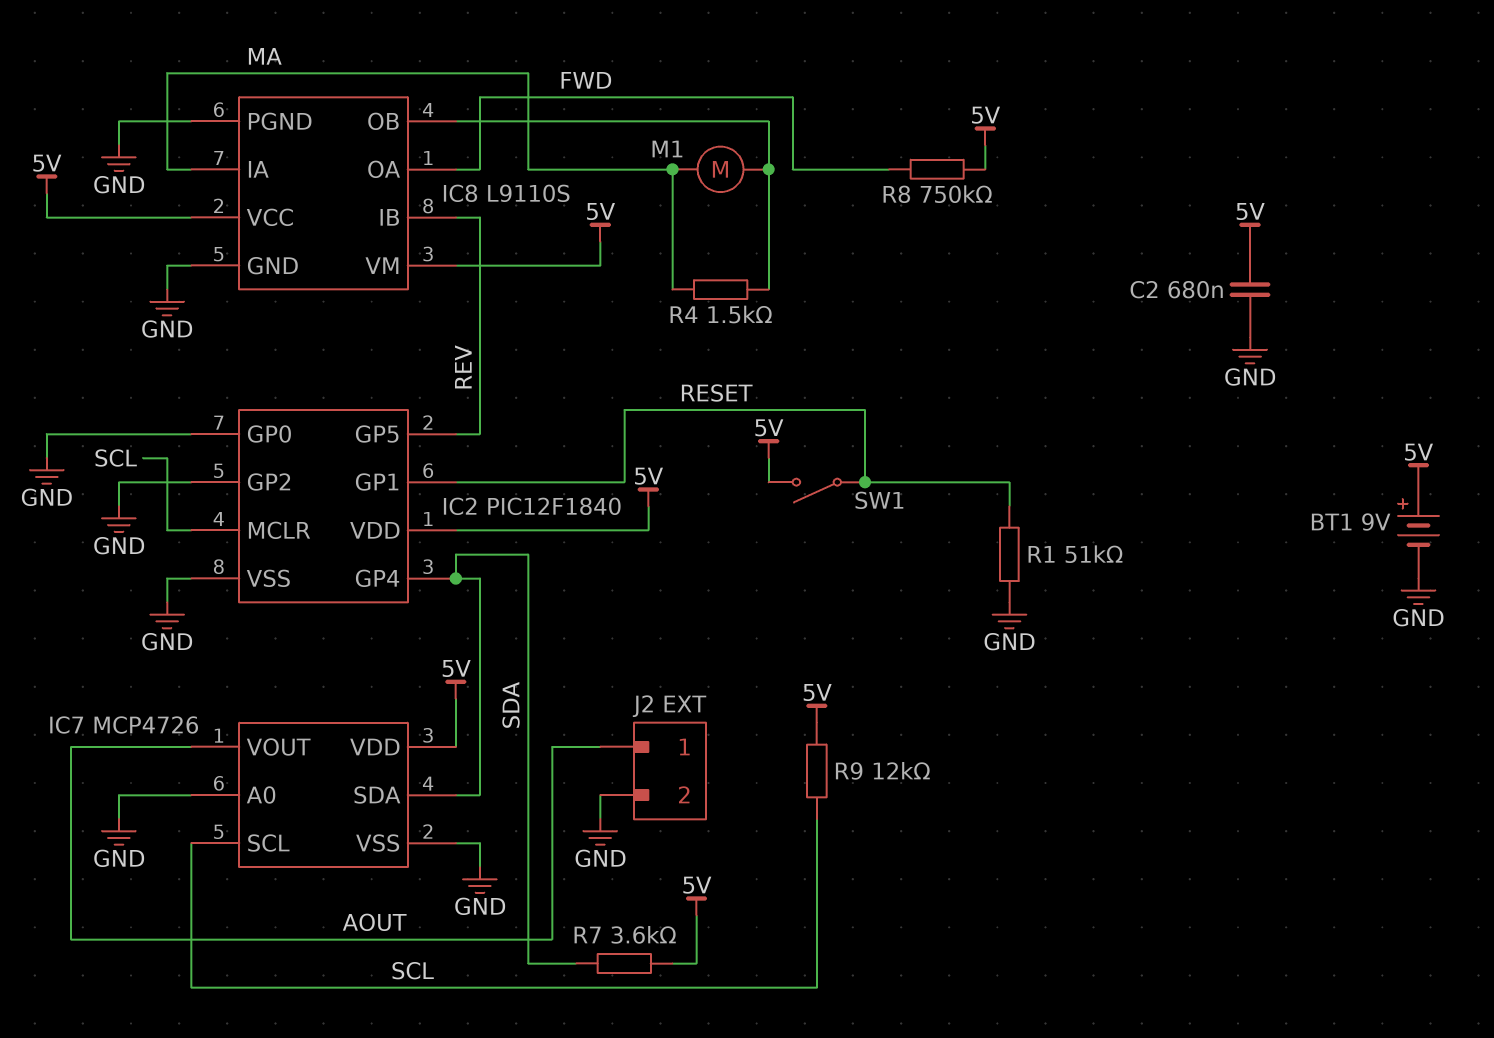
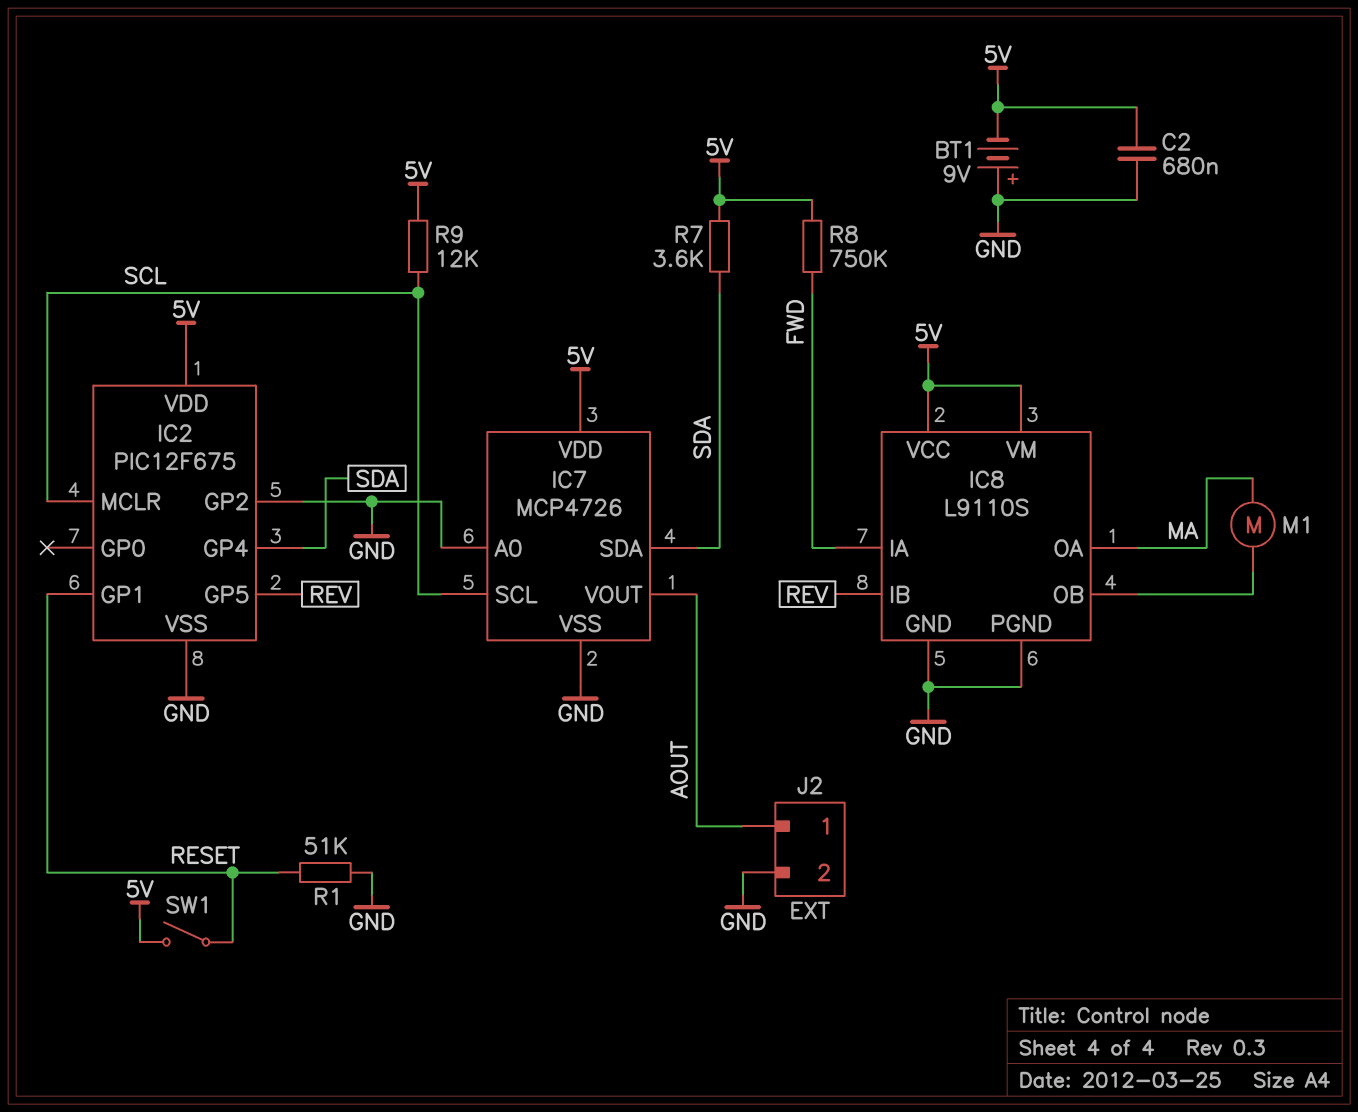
BT1: 9V (plus 5V, minus GND) -> 9V (plus GND, minus 5V)
IC2: PIC12F1840 -> PIC12F675
IC2 pin GP0: GND -> none
IC8 pin IA: MA -> FWD
IC8 pin OA: FWD -> MA
R4: 1.5k (IC8/OB, MA) -> none

